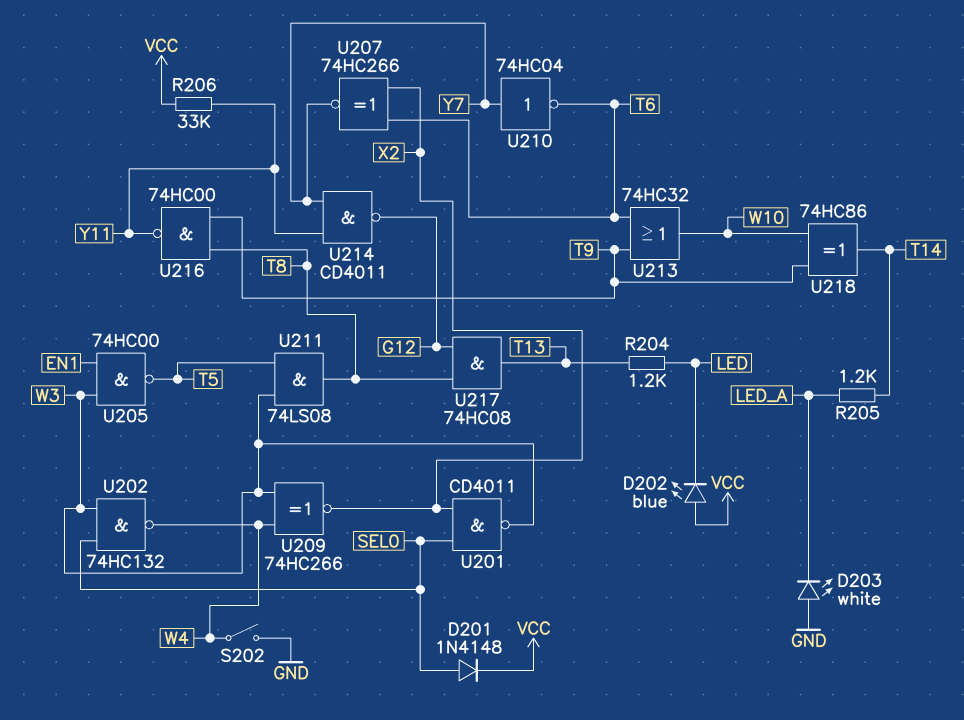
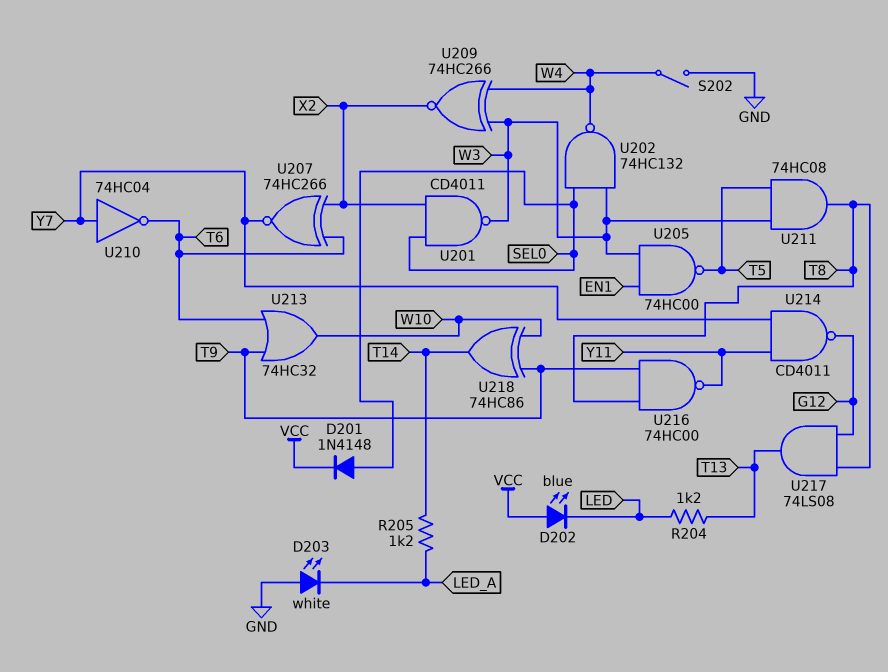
R206: 33k (VCC, Y11) -> none
U211: AND 74LS08 (in T5, in W3, out T8) -> AND 74HC08 (in T5, in W3, out T8)
U217: AND 74HC08 (in G12, in T8, out T13) -> AND 74LS08 (in G12, in T8, out T13)

